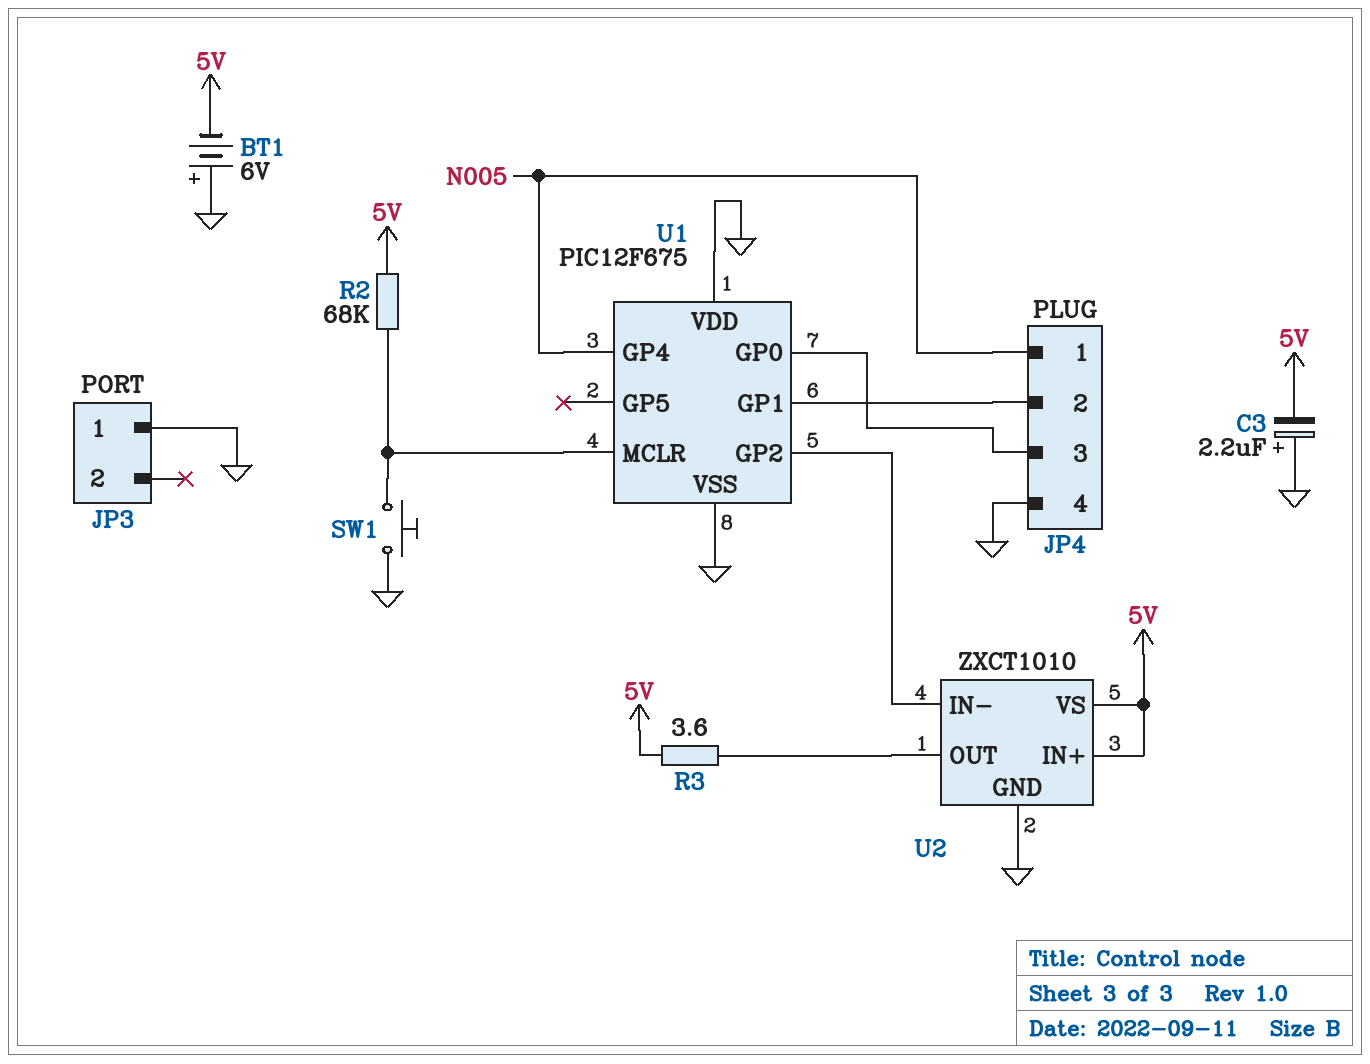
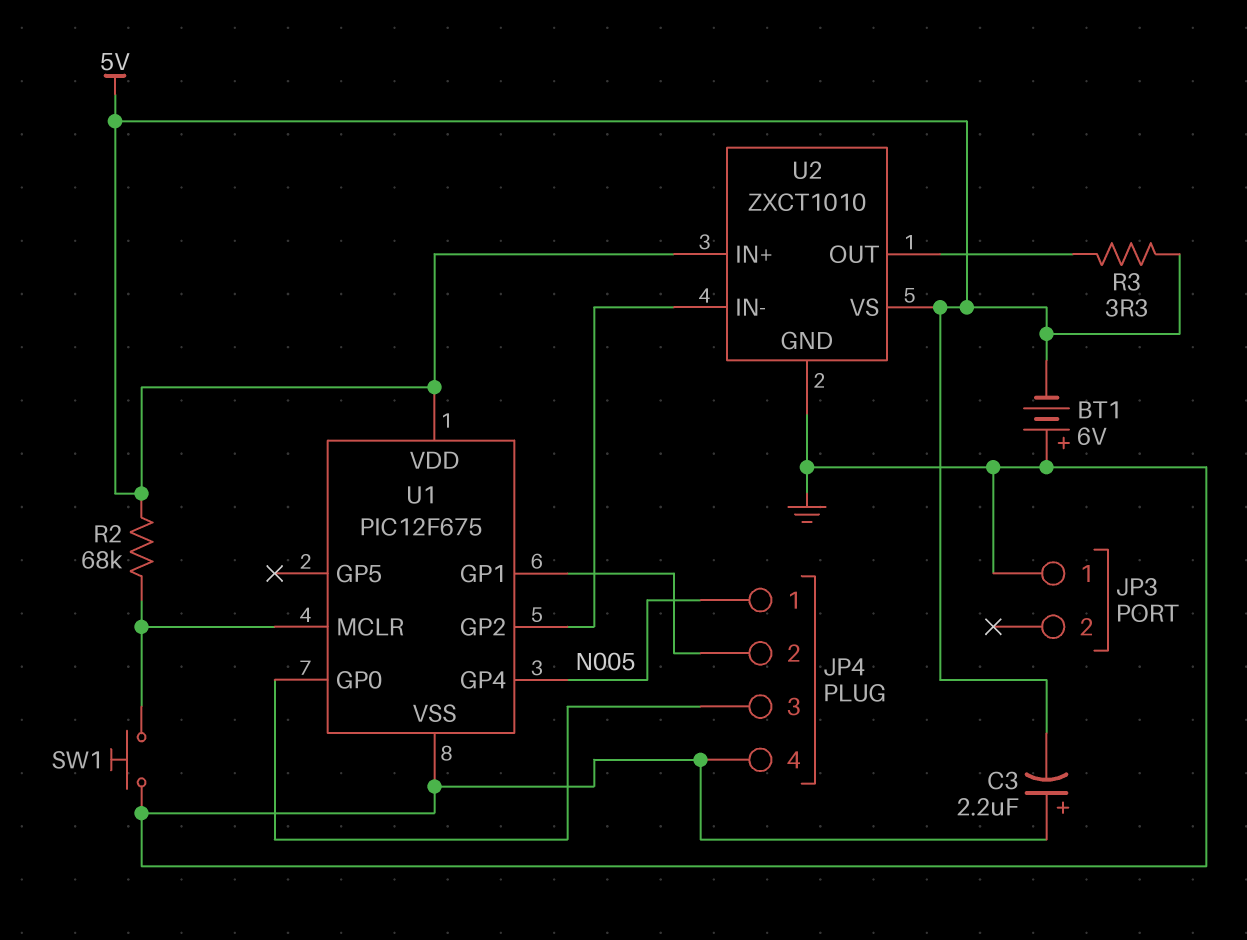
R3: 3.6 (5V, U2/OUT) -> 3.3 (5V, U2/OUT)
U1 pin VDD: GND -> 5V

